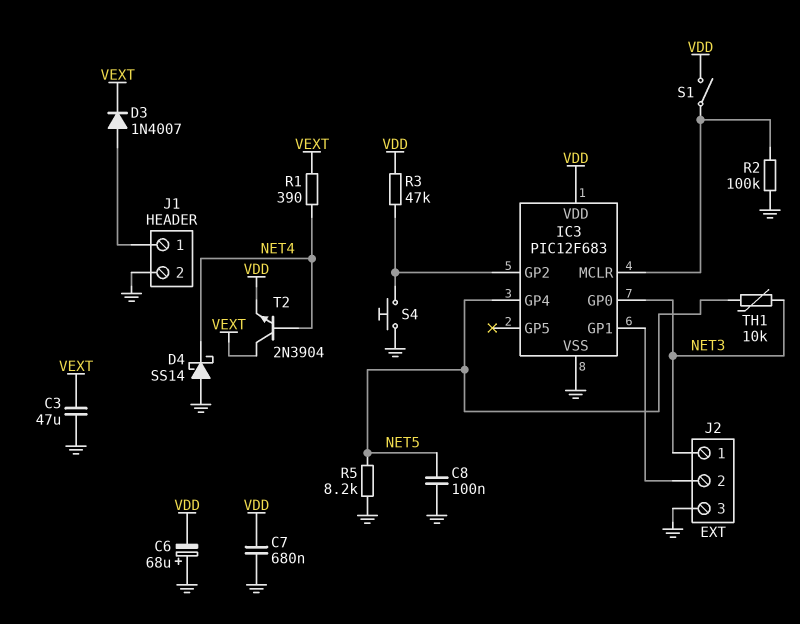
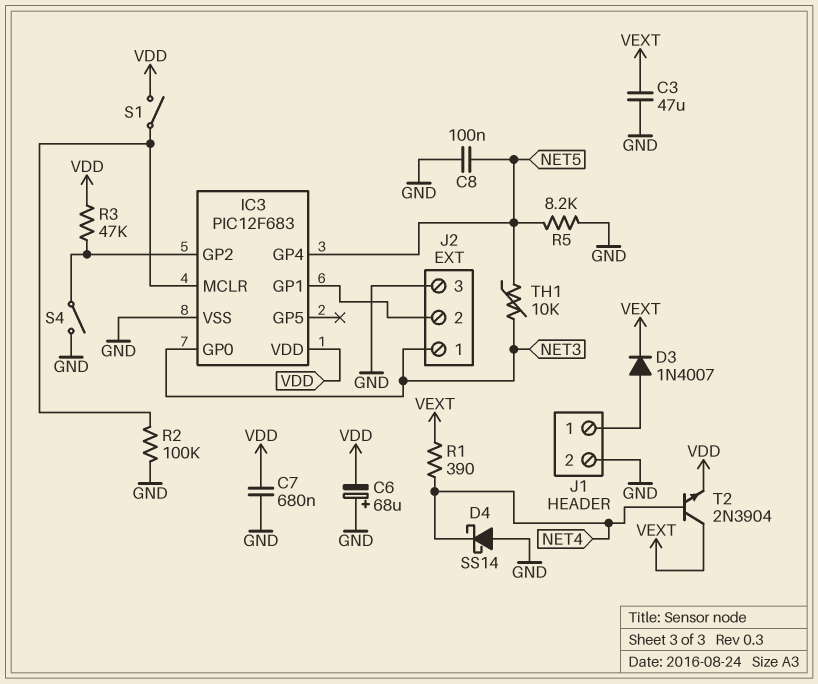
S4: button (GND, IC3/GP2) -> switch (GND, IC3/GP2)

